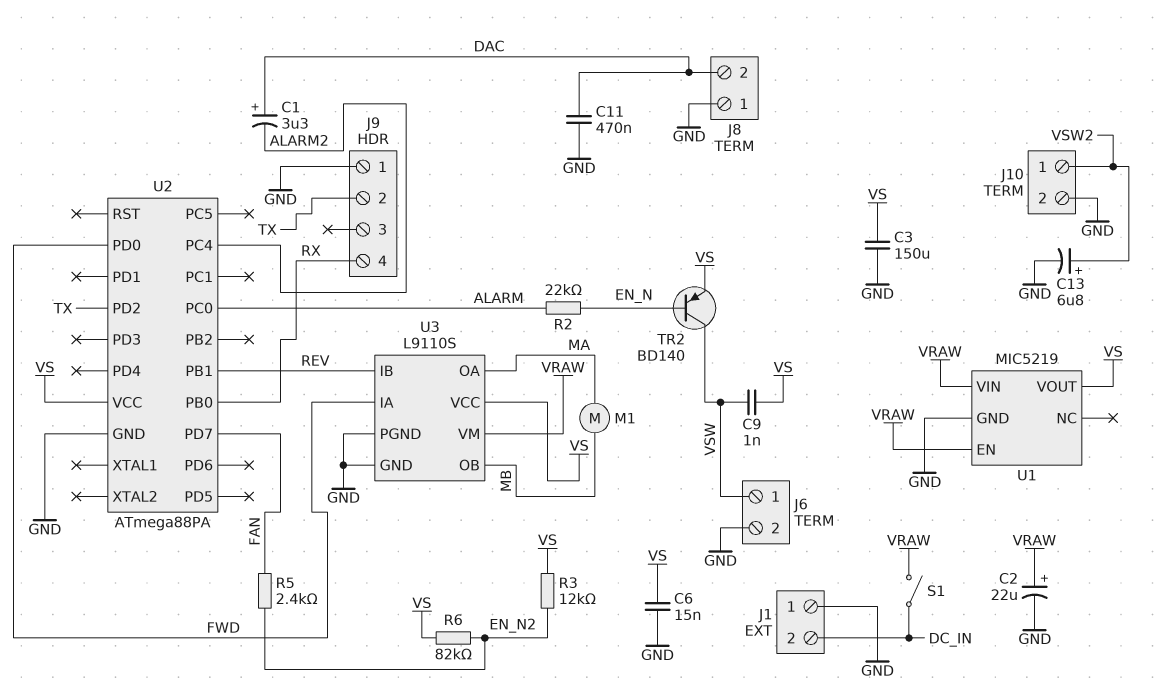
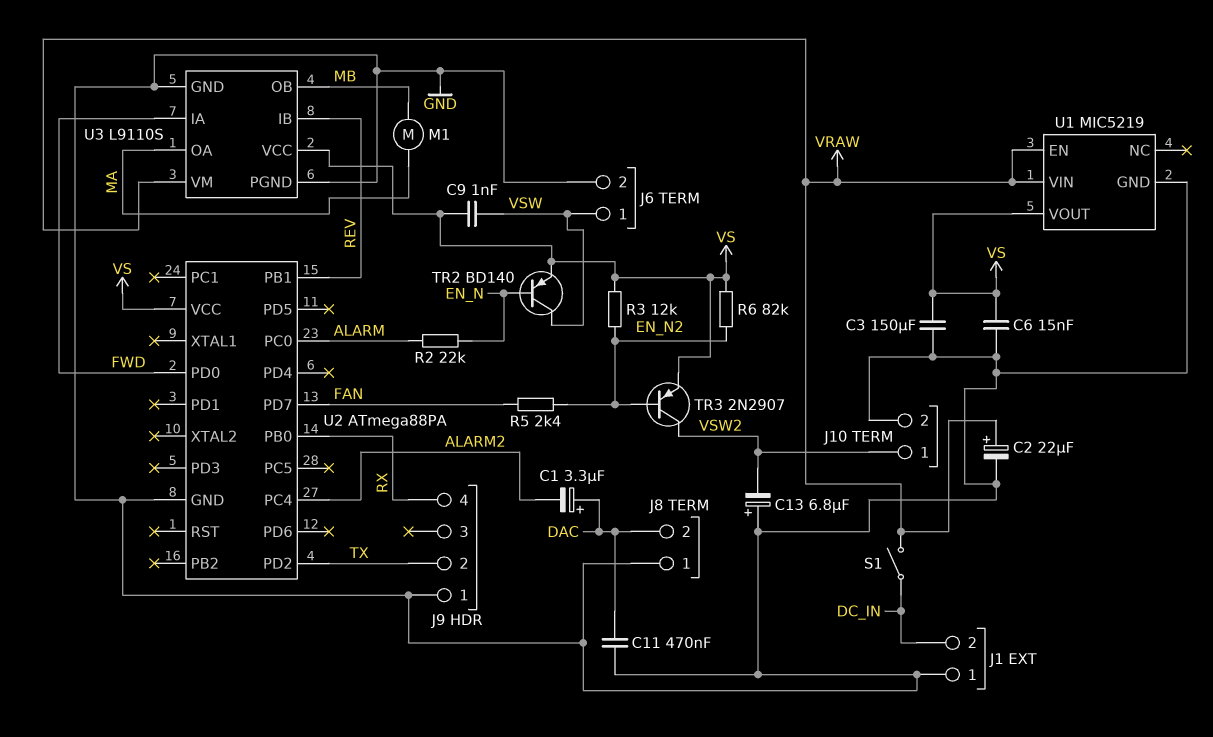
C13: 6.8uF (plus VSW2, minus GND) -> 6.8uF (plus GND, minus VSW2)
TR3: none -> PNP 2N2907 (B EN_N2, C VSW2, E VS)

